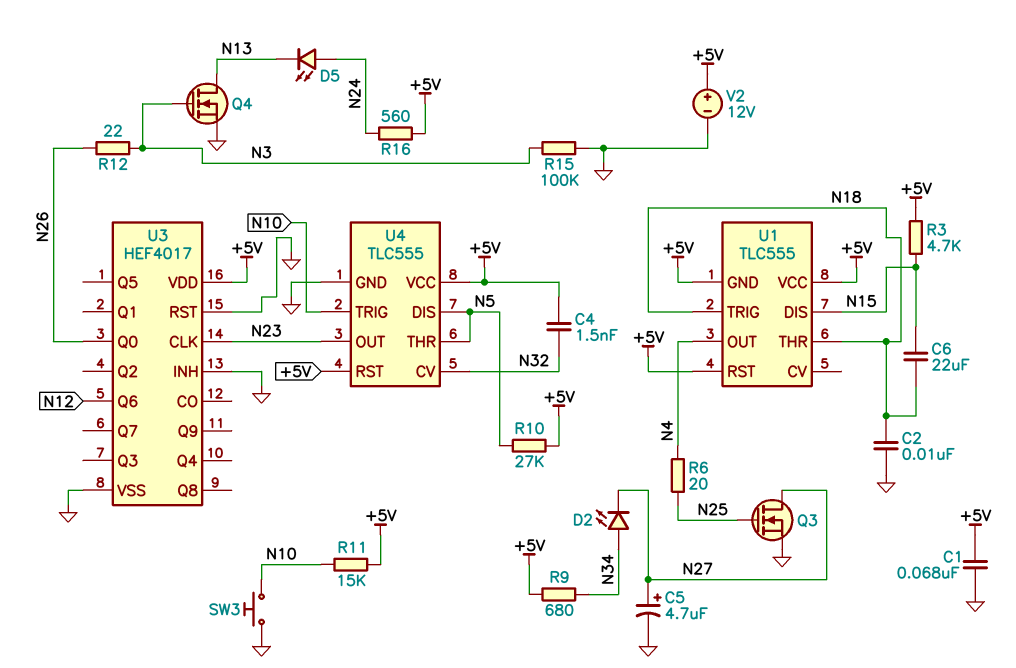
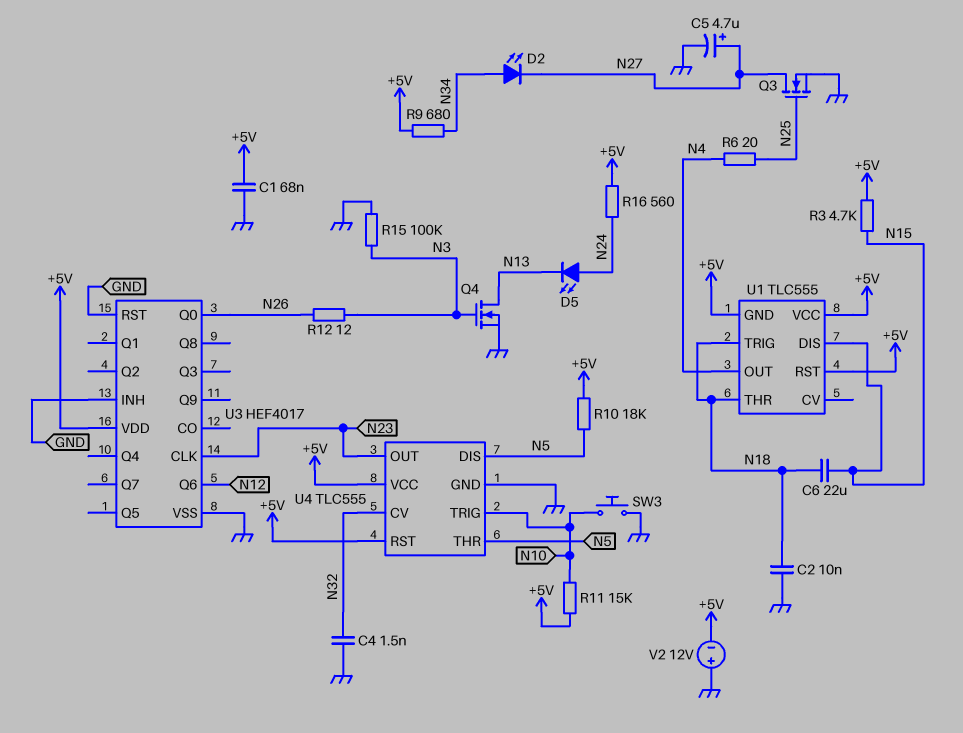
C4: 1.5nF (+5V, N32) -> 1.5nF (GND, N32)
R10: 27k (+5V, N5) -> 18k (+5V, N5)
R12: 22 (N3, N26) -> 12 (N3, N26)
V2: 12V (plus +5V, minus GND) -> 12V (plus GND, minus +5V)

